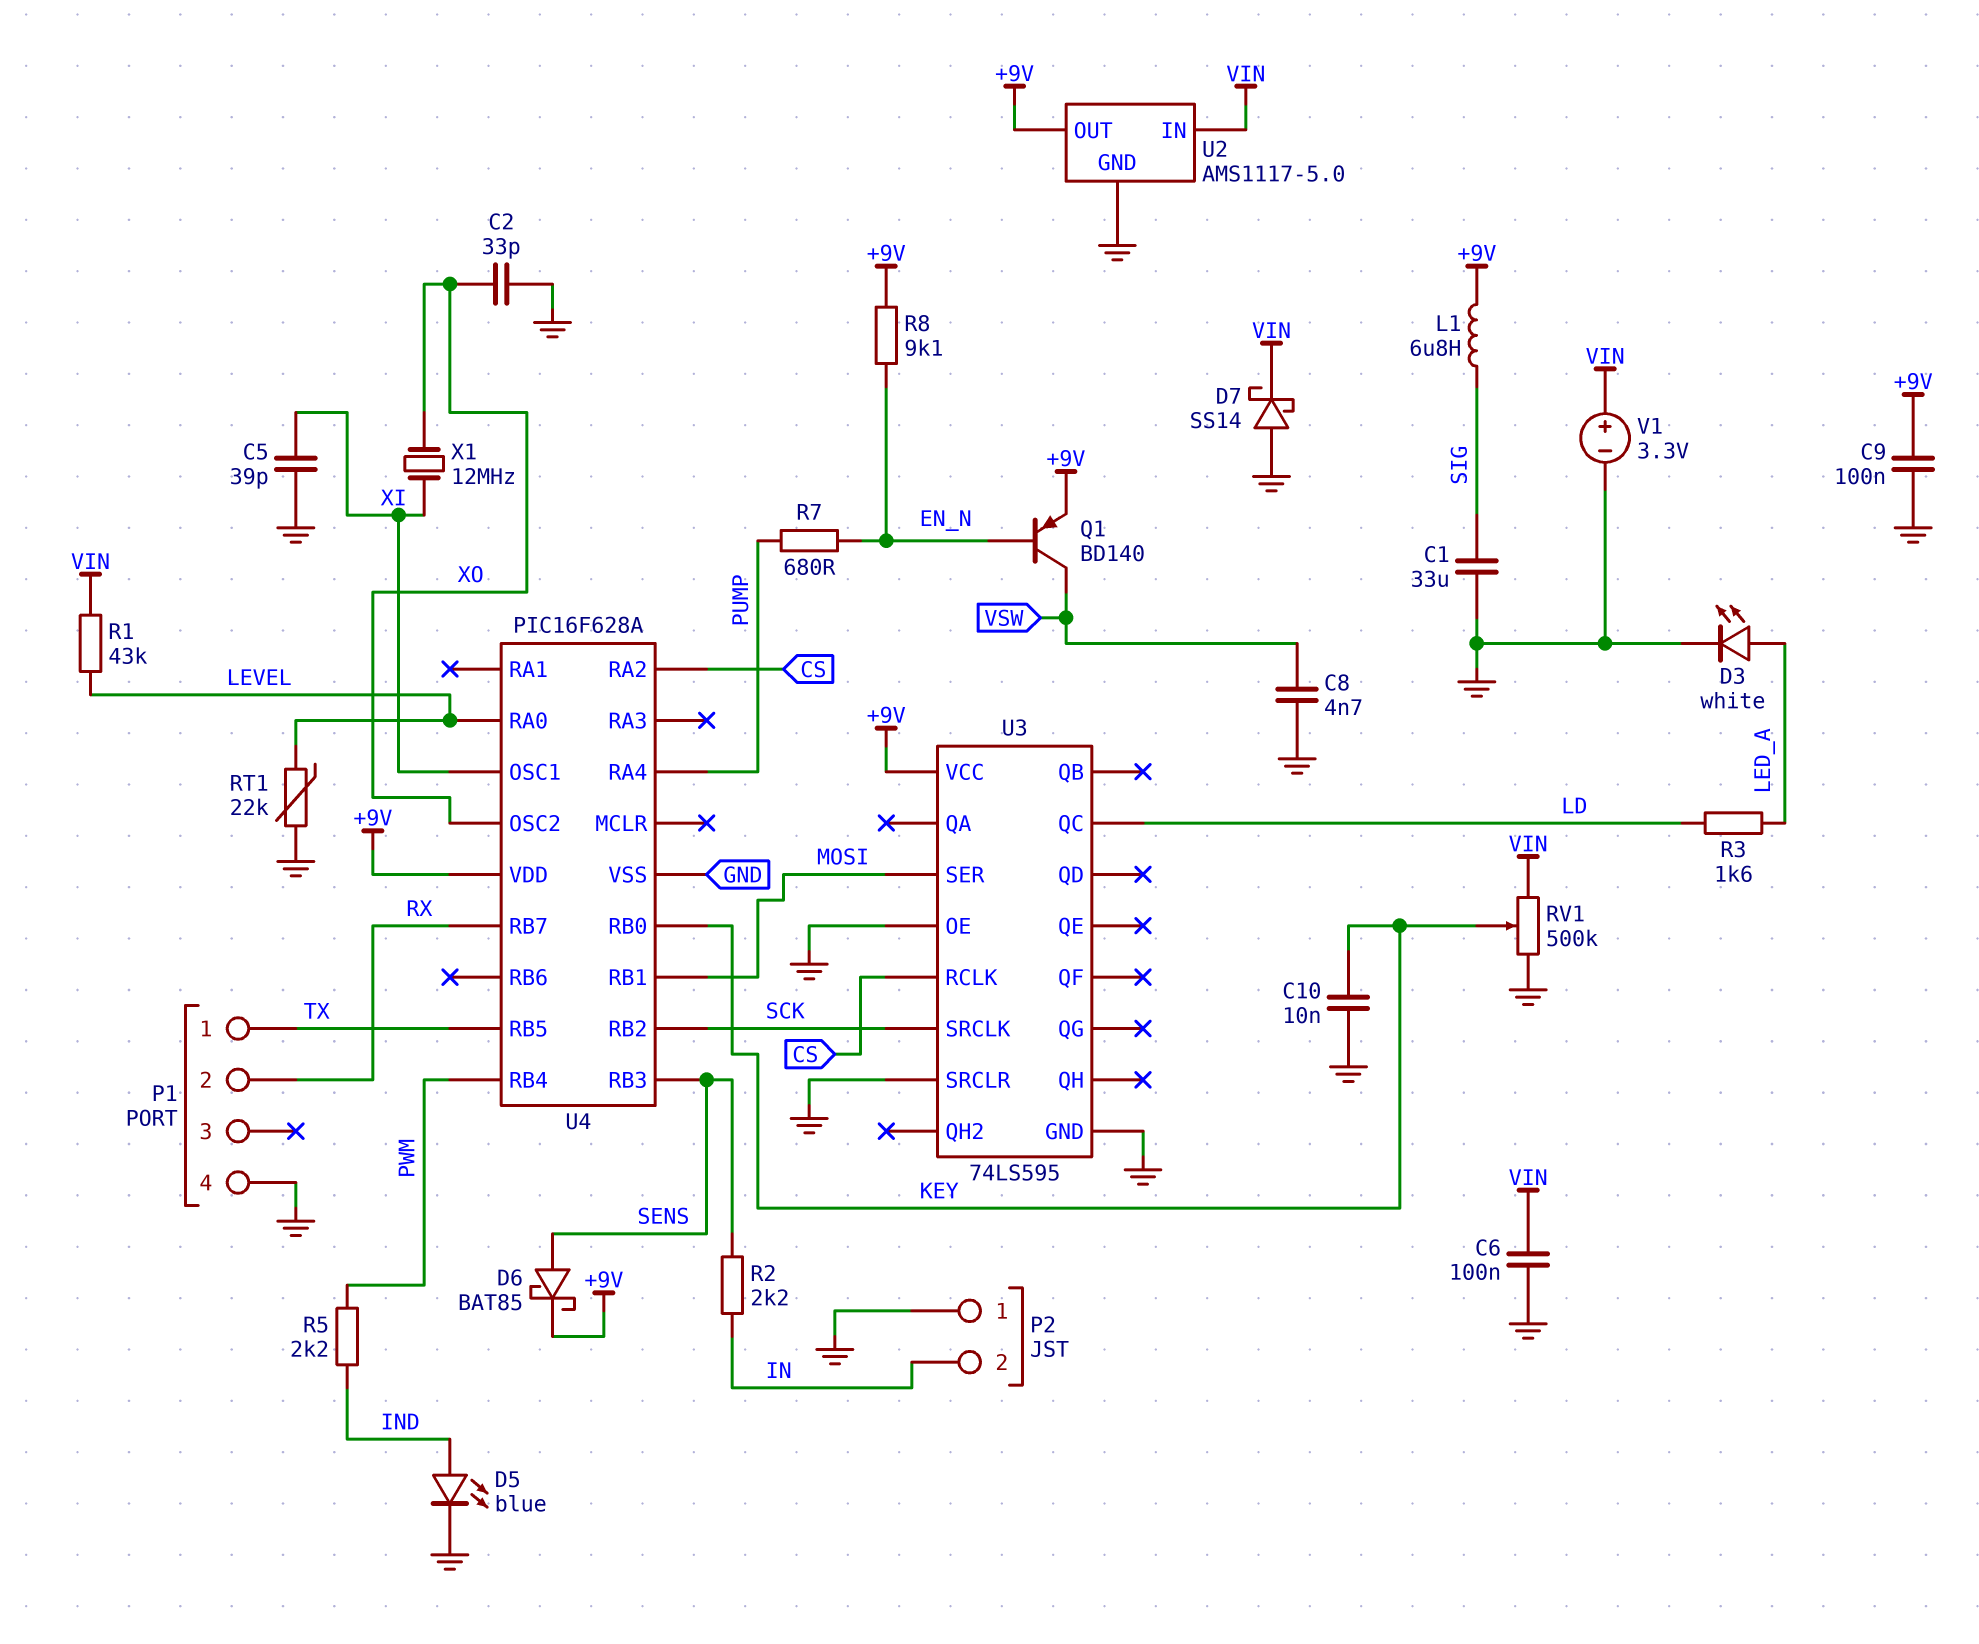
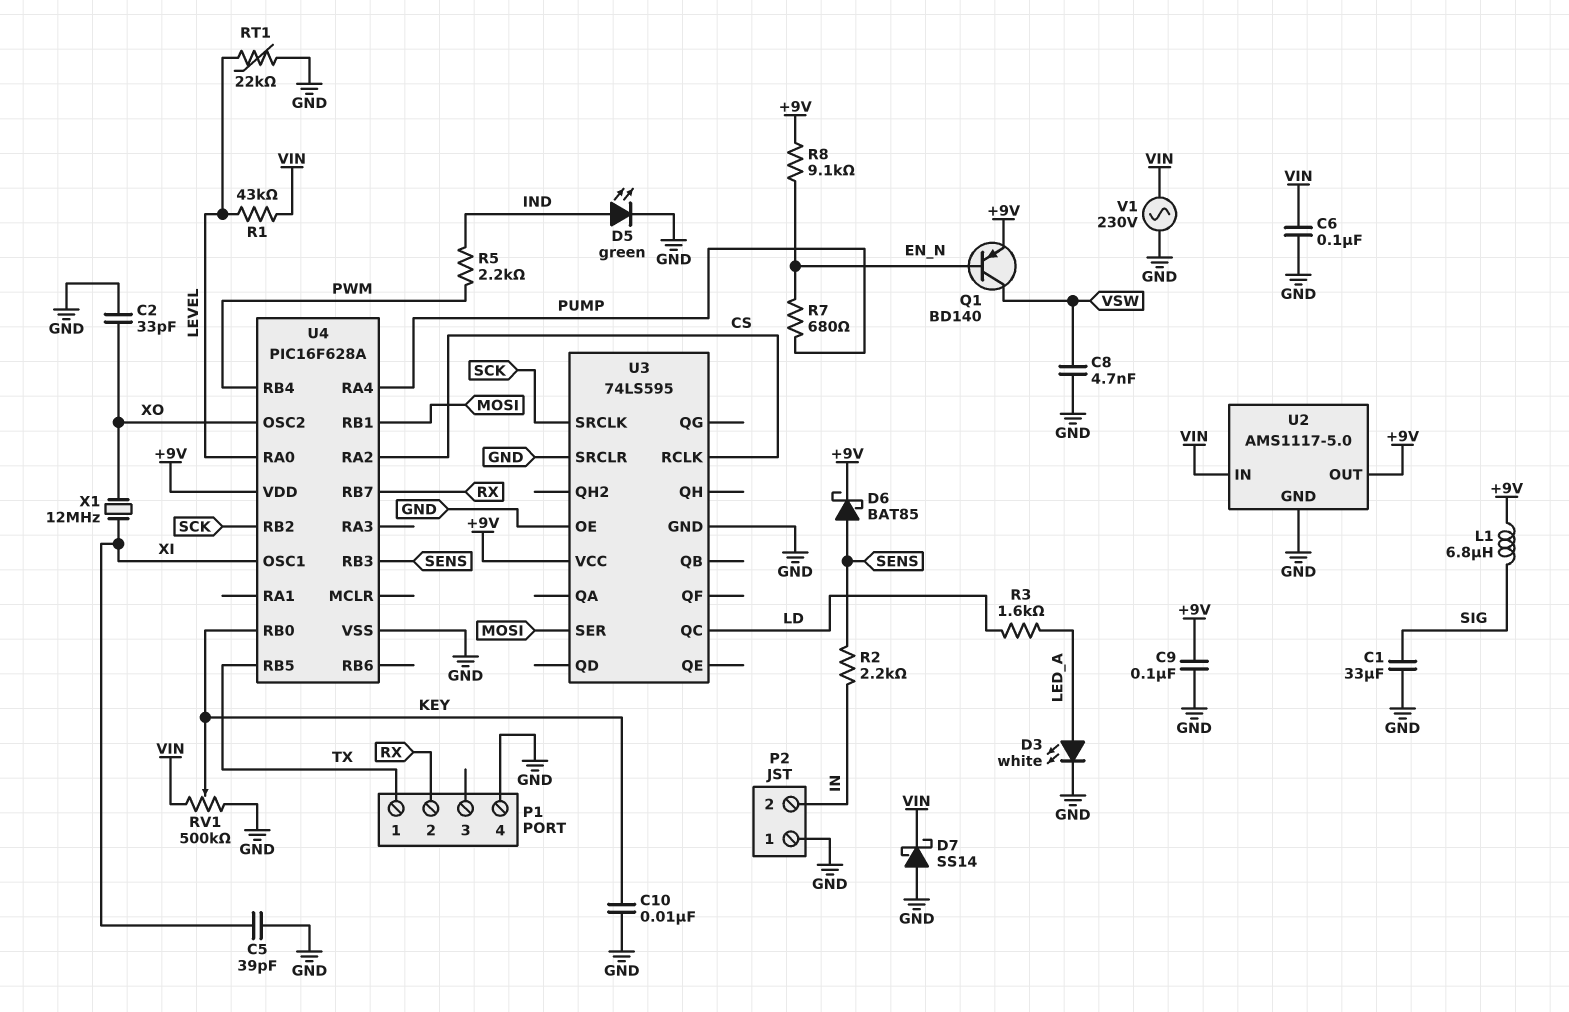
D5: LED blue (A IND, K GND) -> LED green (A IND, K GND)
V1: 3.3V (plus VIN, minus GND) -> AC 230V (GND, VIN)

